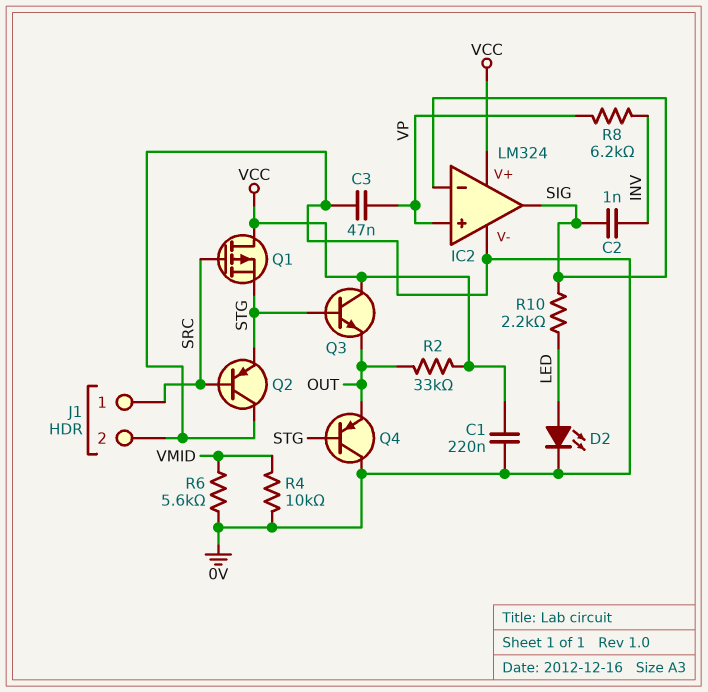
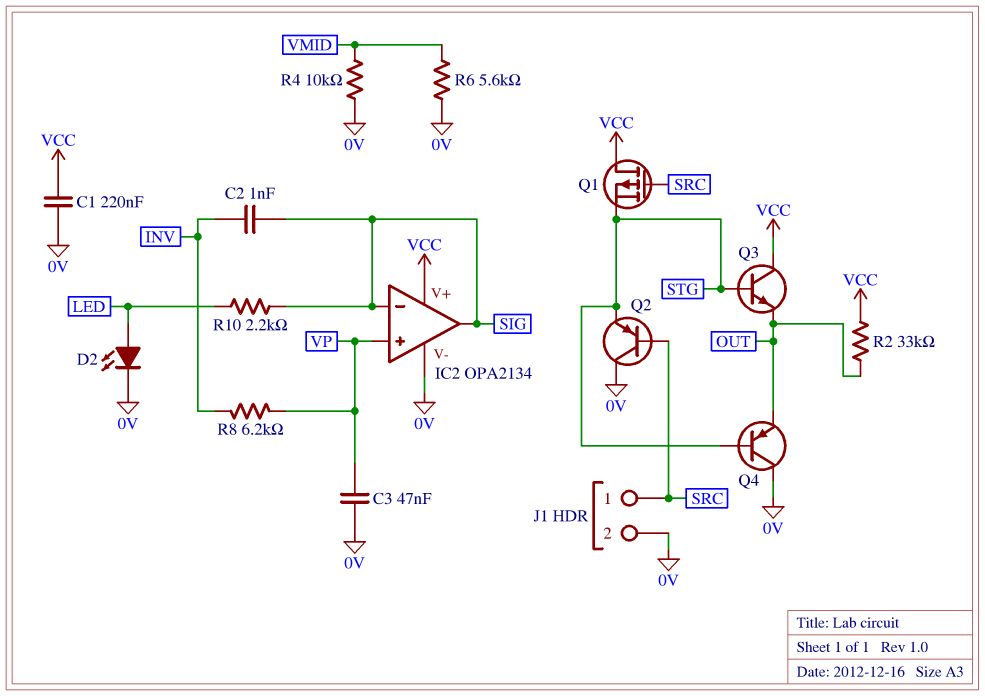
IC2: LM324 -> OPA2134

